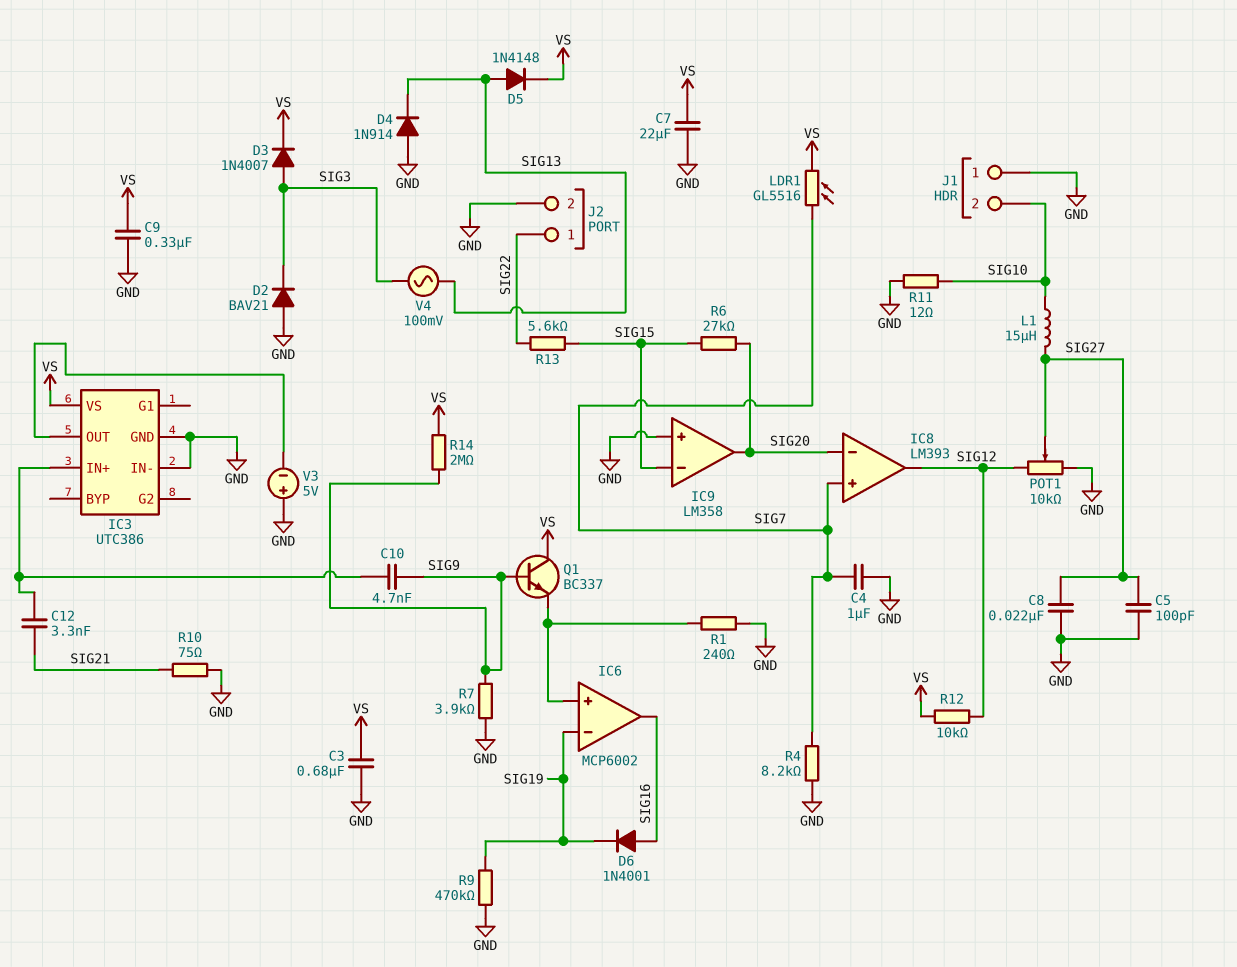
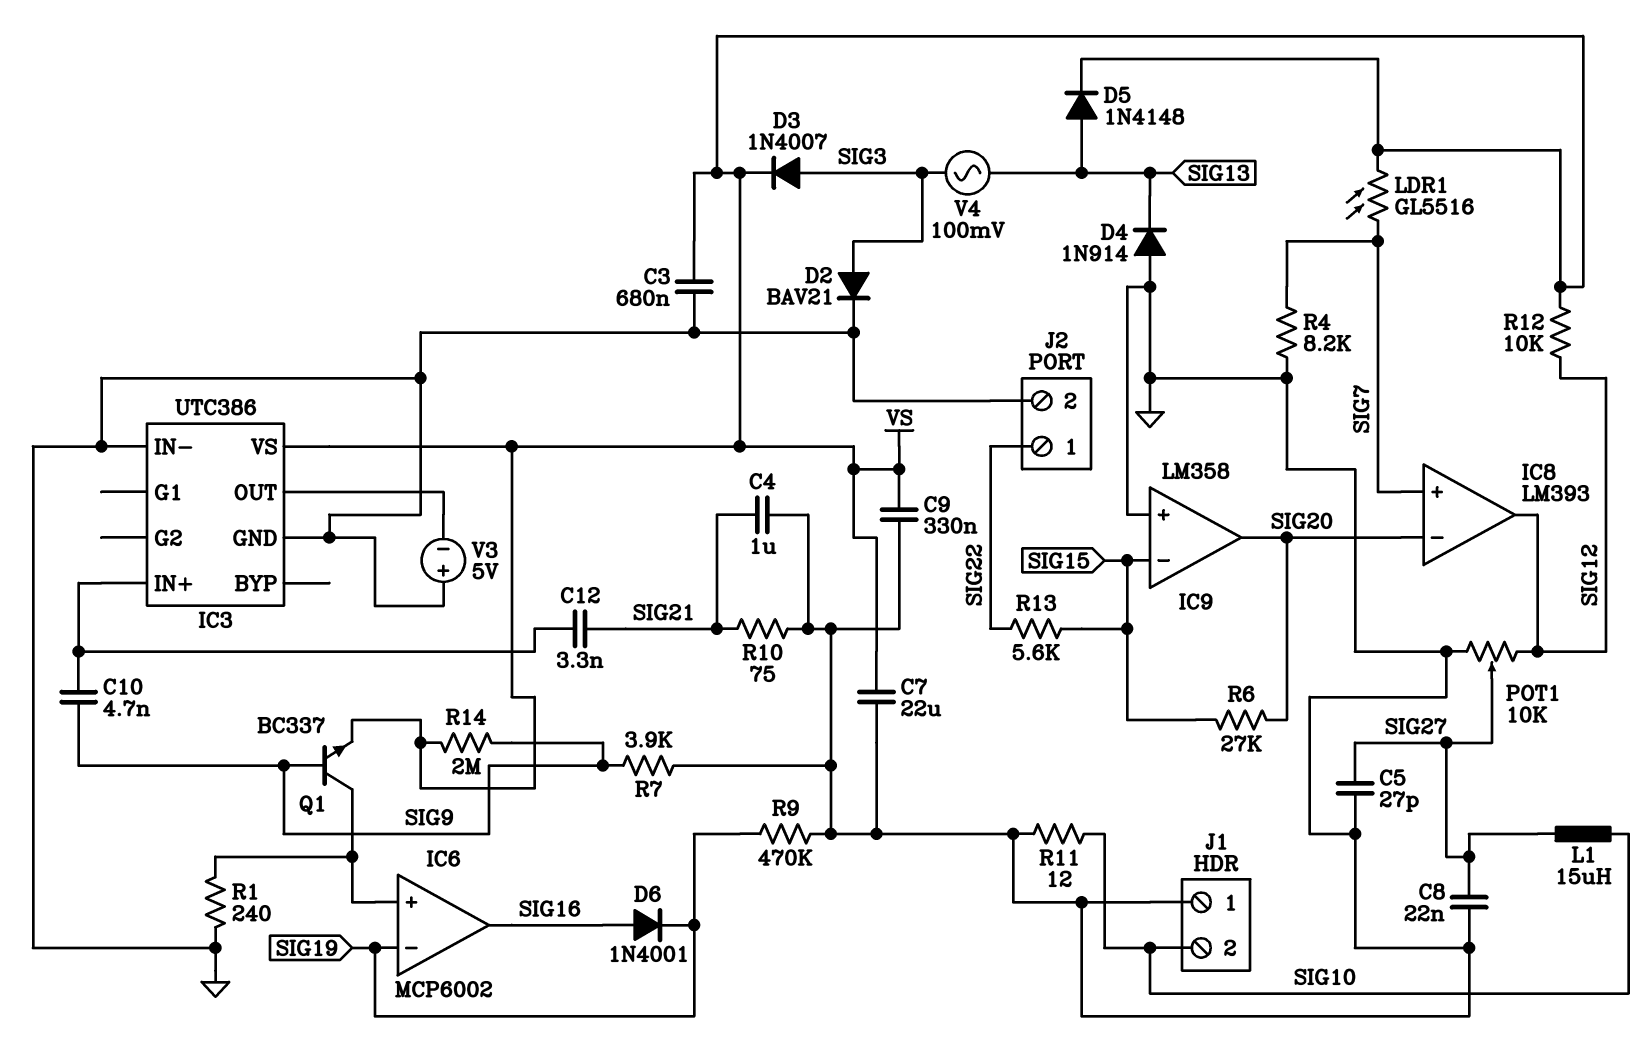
C4: 1uF (GND, SIG7) -> 1uF (GND, SIG21)
C5: 100pF (GND, SIG27) -> 27pF (GND, SIG27)
D2: diode BAV21 (A GND, K SIG3) -> diode BAV21 (A SIG3, K GND)
Q1: NPN BC337 (B SIG9, C VS, E IC6/in+) -> NPN BC337 (B SIG9, C IC6/in+, E VS)

